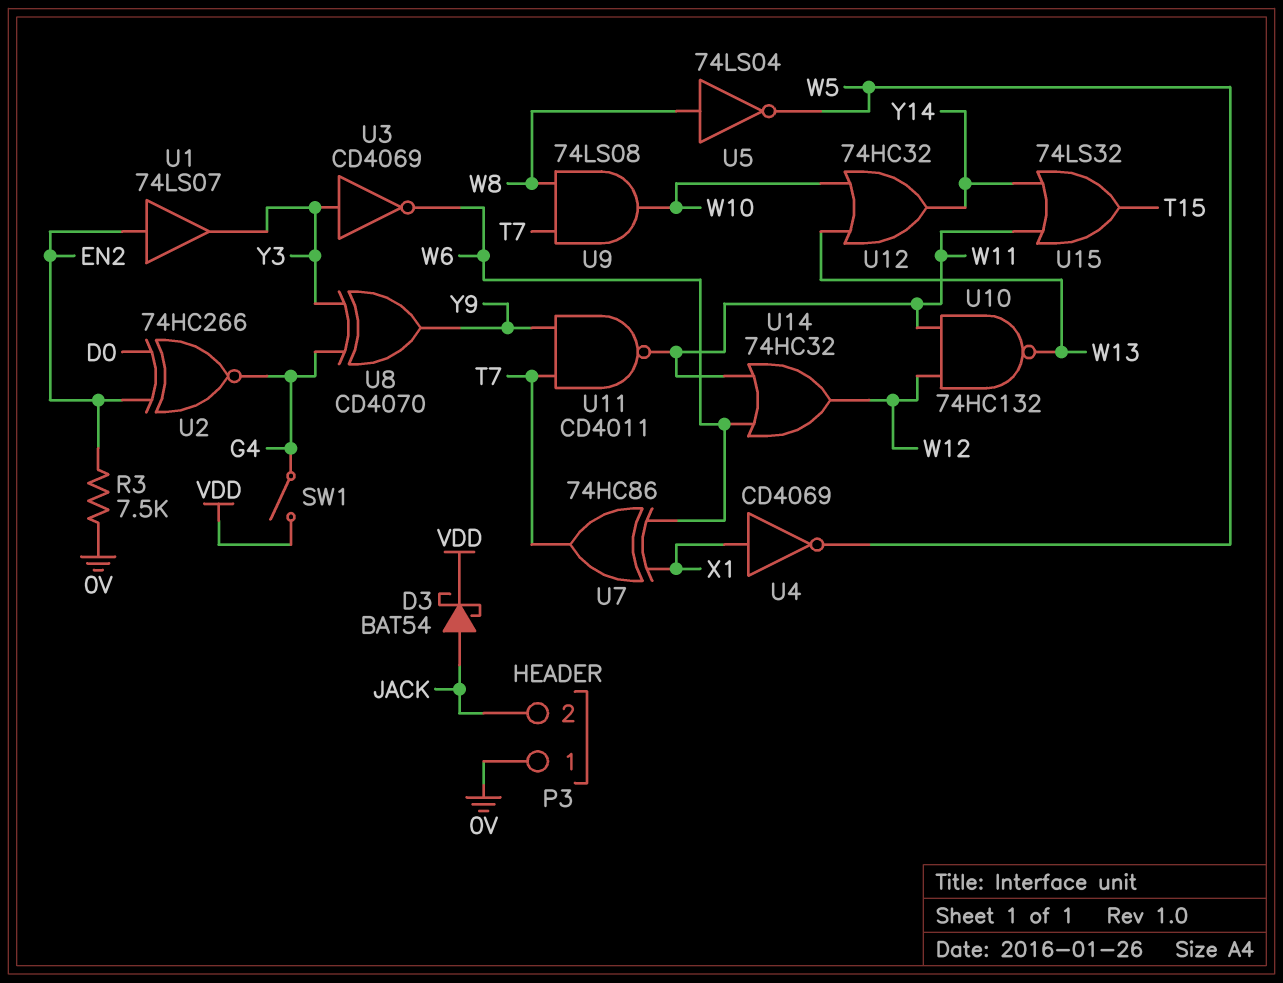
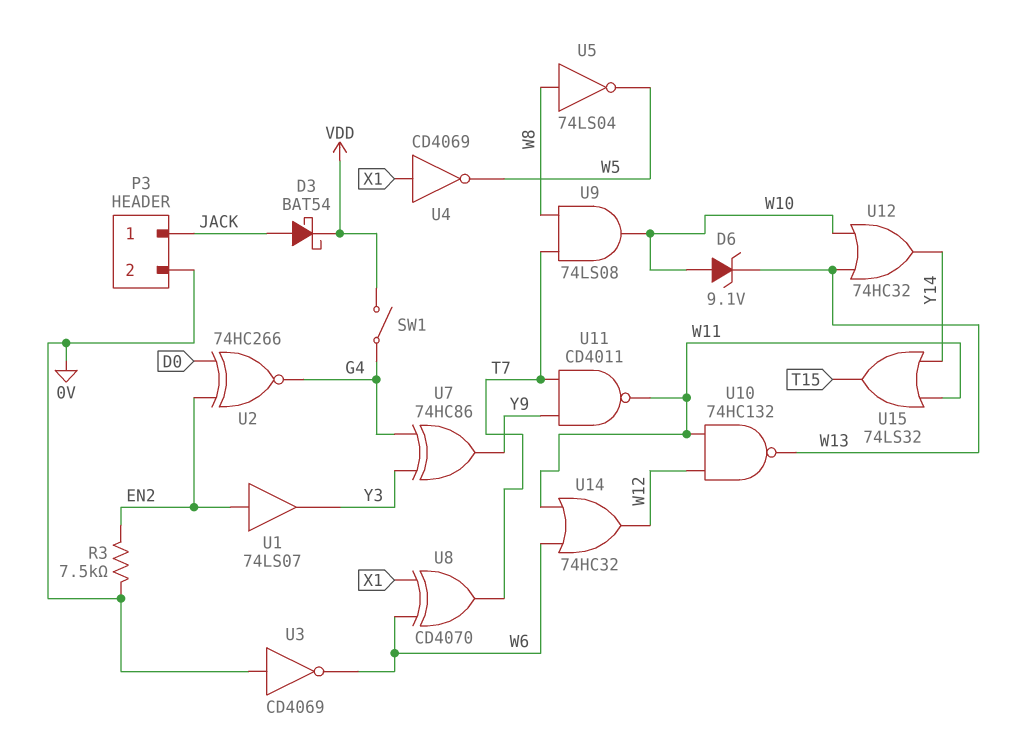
D6: none -> zener 9.1V (A W10, K W13)
P3 pin 1: 0V -> JACK
P3 pin 2: JACK -> 0V
U3: NOT CD4069 (in Y3, out W6) -> NOT CD4069 (in 0V, out W6)
U7: XOR 74HC86 (in W6, in X1, out T7) -> XOR 74HC86 (in G4, in Y3, out Y9)
U8: XOR CD4070 (in G4, in Y3, out Y9) -> XOR CD4070 (in W6, in X1, out T7)

